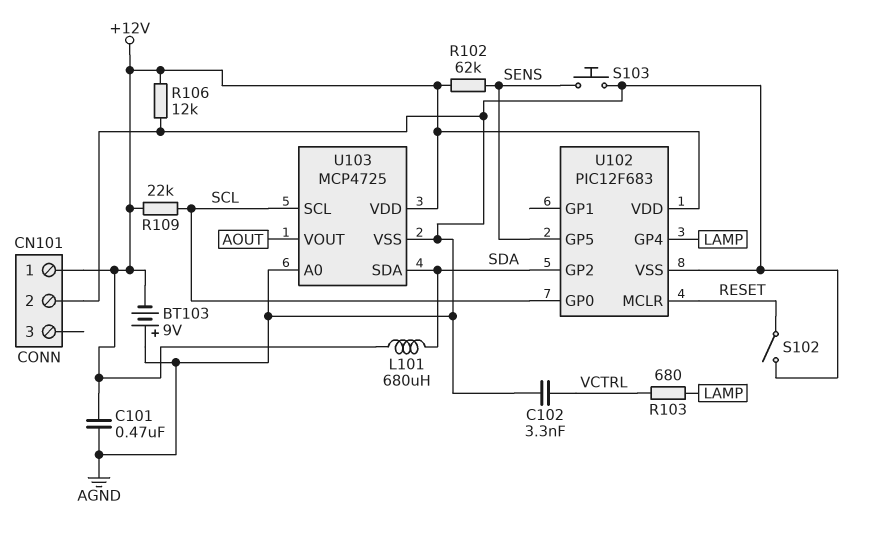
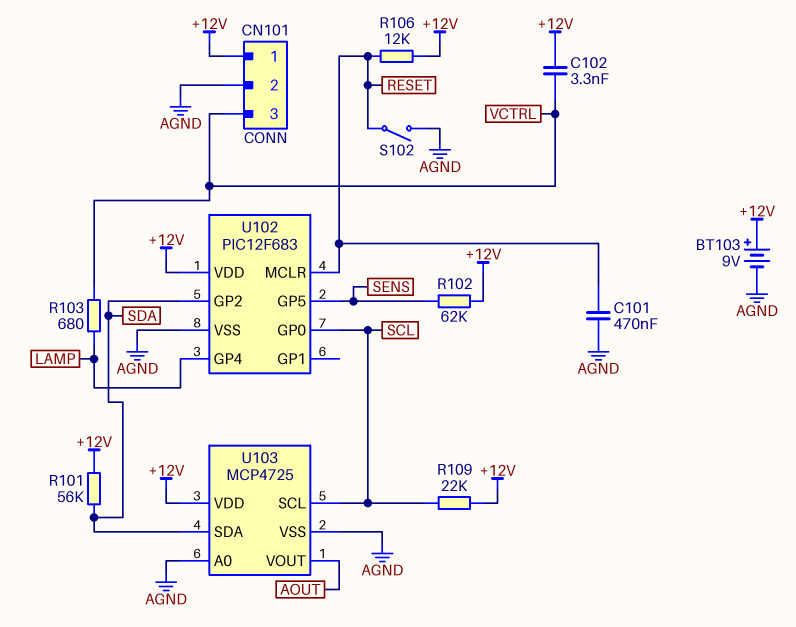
BT103: 9V (plus AGND, minus +12V) -> 9V (plus +12V, minus AGND)
C101: 470nF (+12V, AGND) -> 470nF (AGND, RESET)
C102: 3.3nF (AGND, VCTRL) -> 3.3nF (+12V, VCTRL)
CN101 pin 3: none -> VCTRL
L101: 680uH (+12V, SDA) -> none
R101: none -> 56k (+12V, SDA)
R106: 12k (+12V, AGND) -> 12k (+12V, RESET)
S103: button (AGND, SENS) -> none

